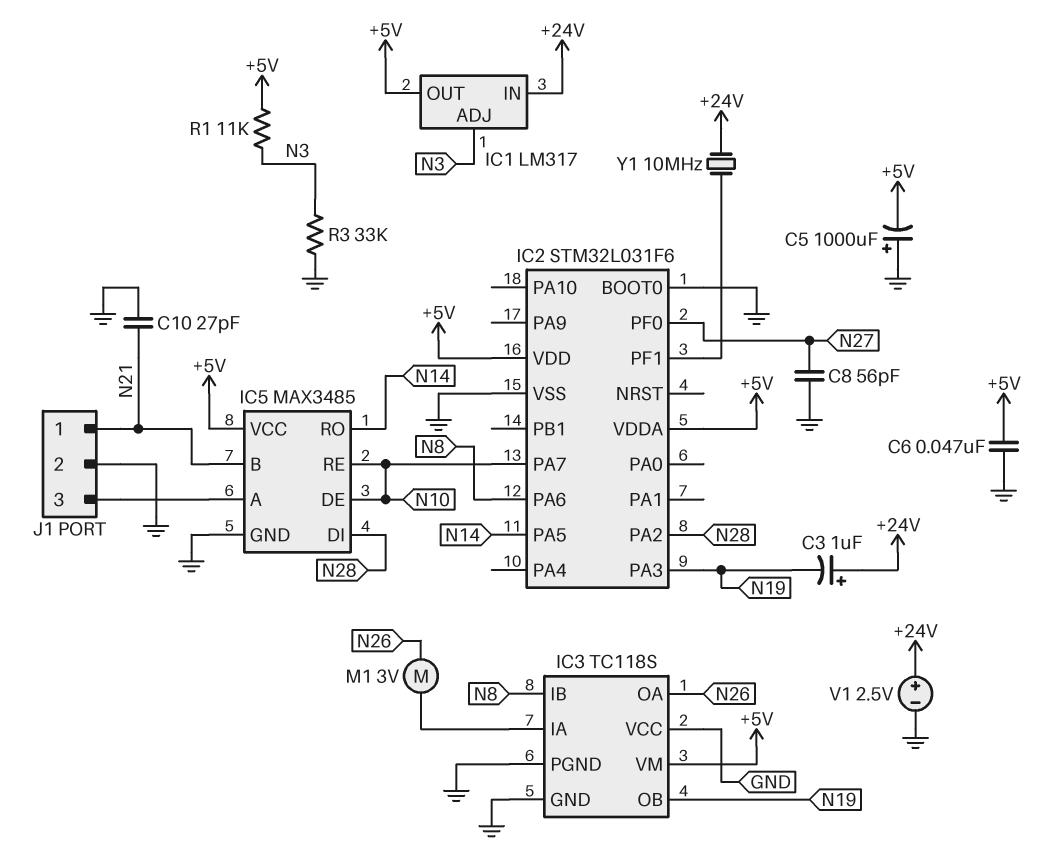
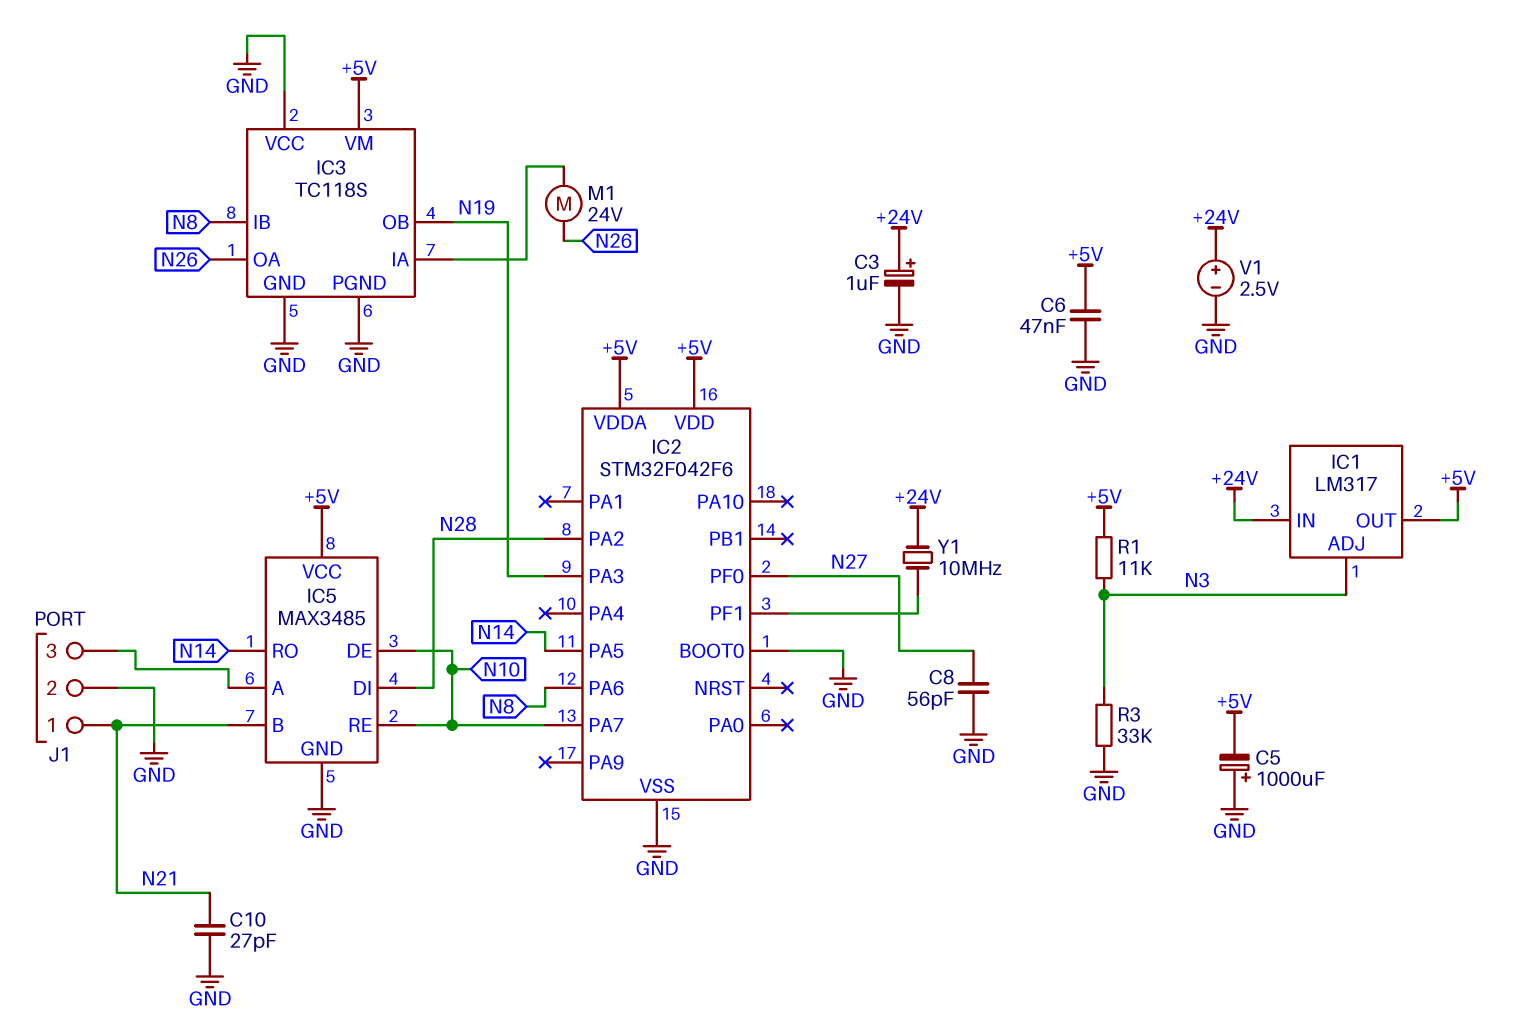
C3: 1uF (plus +24V, minus N19) -> 1uF (plus +24V, minus GND)
IC2: STM32L031F6 -> STM32F042F6
M1: motor 3V (IC3/IA, N26) -> motor 24V (IC3/IA, N26)

